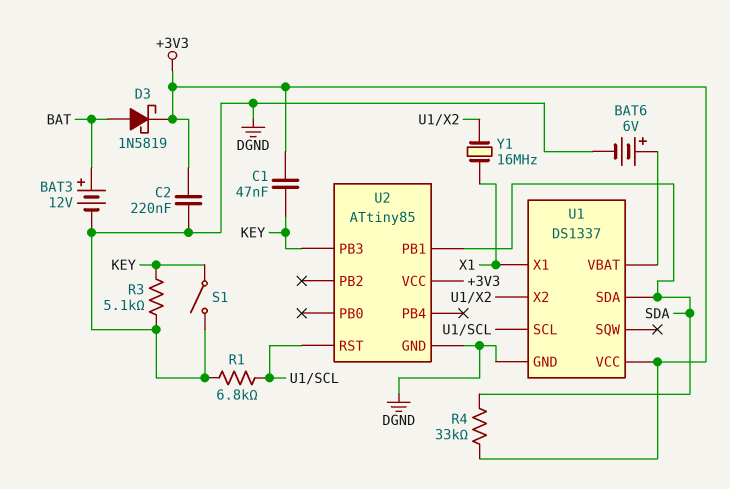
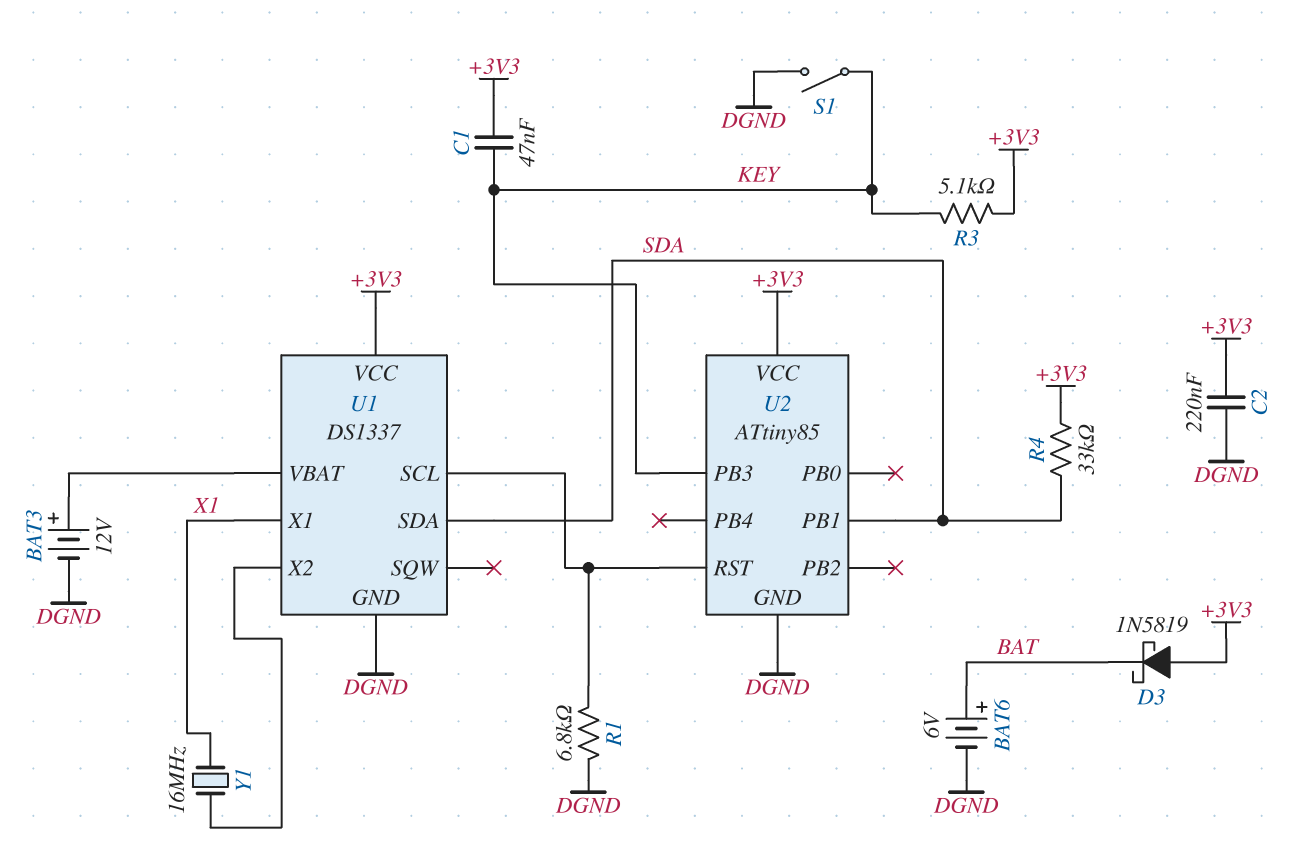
BAT3: 12V (plus BAT, minus DGND) -> 12V (plus U1/VBAT, minus DGND)
BAT6: 6V (plus U1/VBAT, minus DGND) -> 6V (plus BAT, minus DGND)
D3: schottky 1N5819 (A BAT, K +3V3) -> schottky 1N5819 (A +3V3, K BAT)
R3: 5.1k (DGND, KEY) -> 5.1k (+3V3, KEY)

